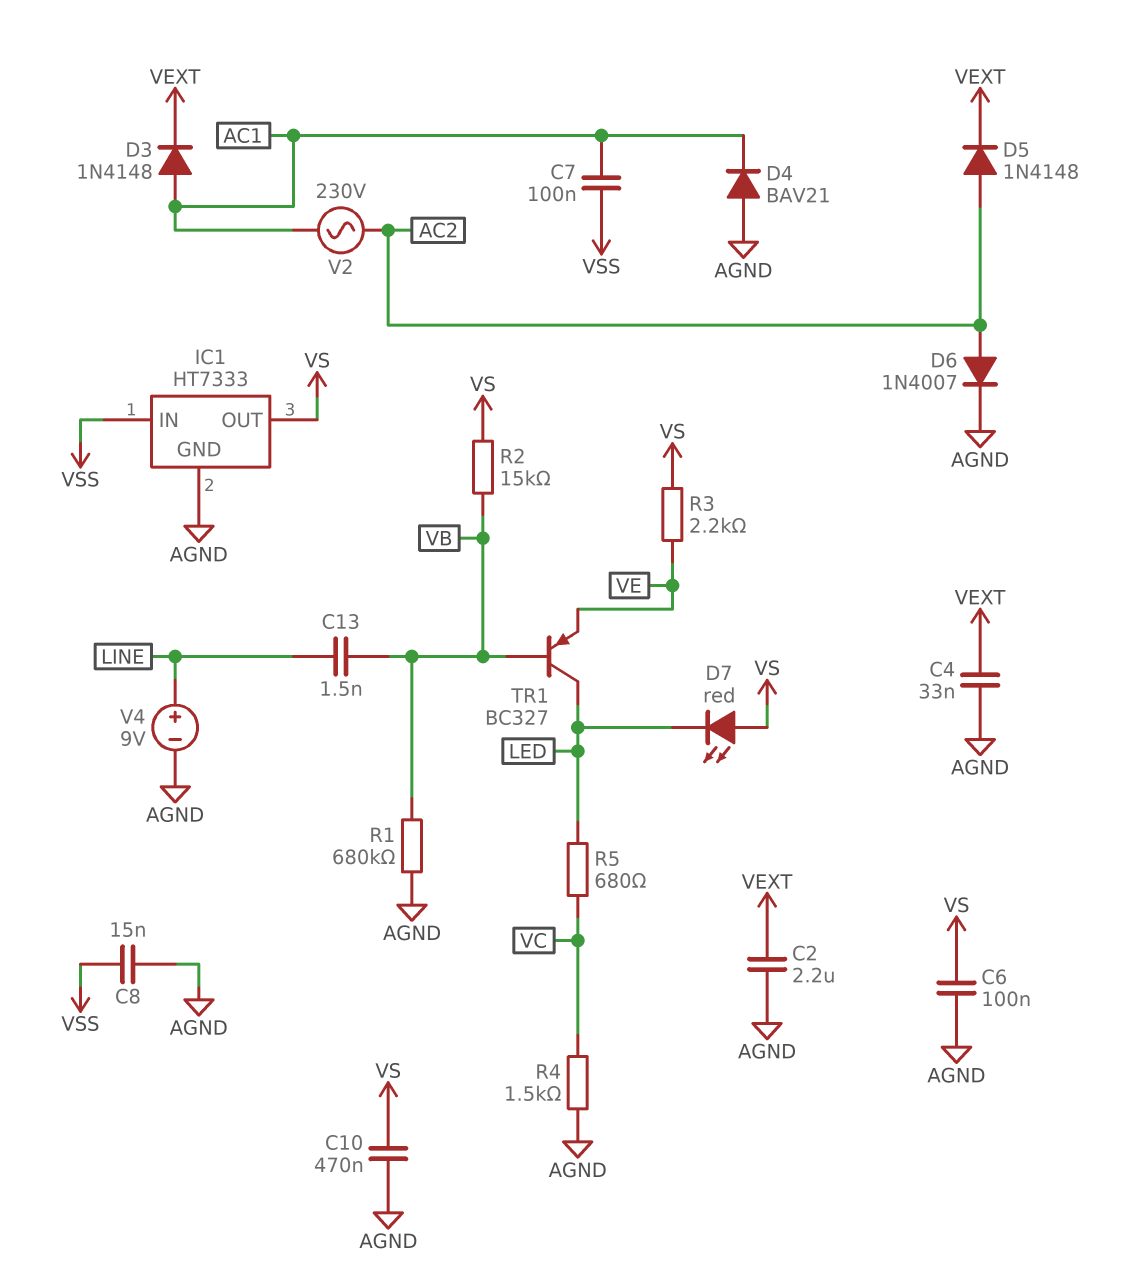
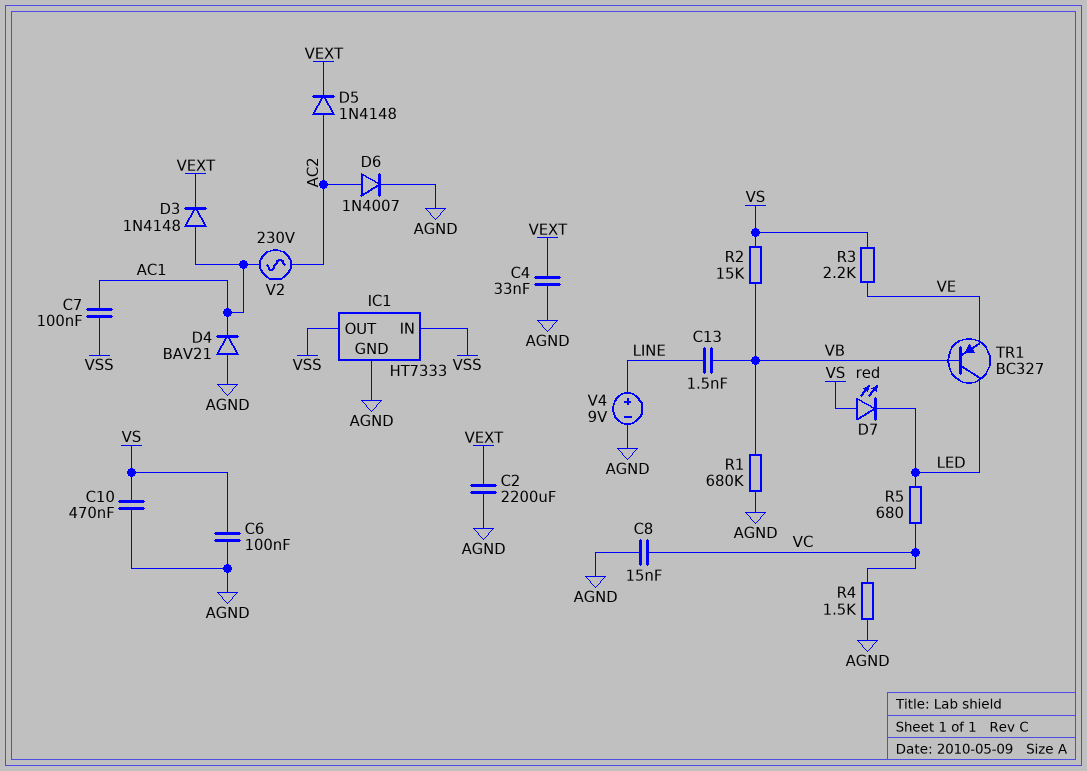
C2: 2.2uF (AGND, VEXT) -> 2200uF (AGND, VEXT)
C8: 15nF (AGND, VSS) -> 15nF (AGND, VC)
IC1 pin OUT: VS -> VSS

